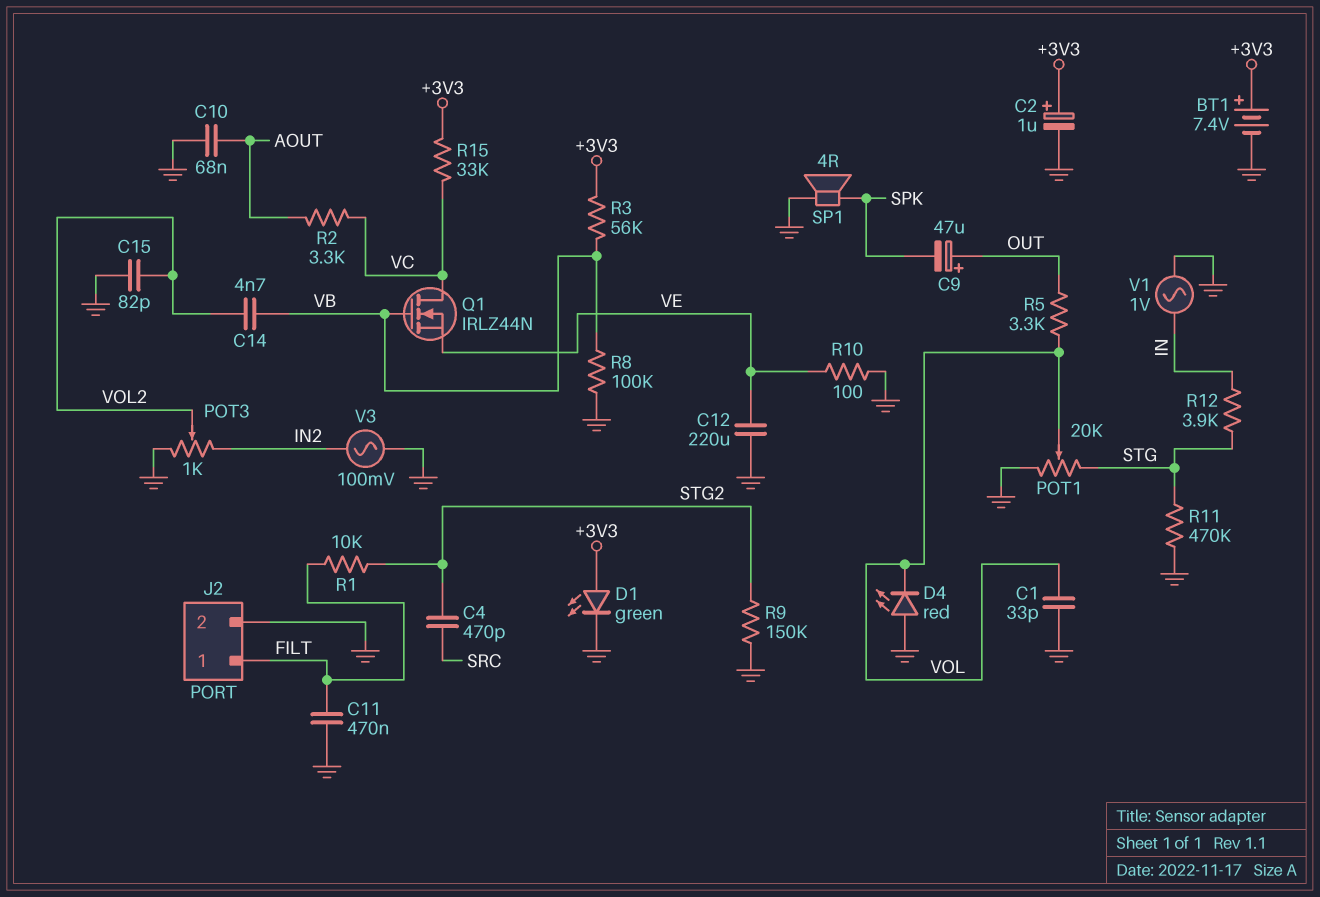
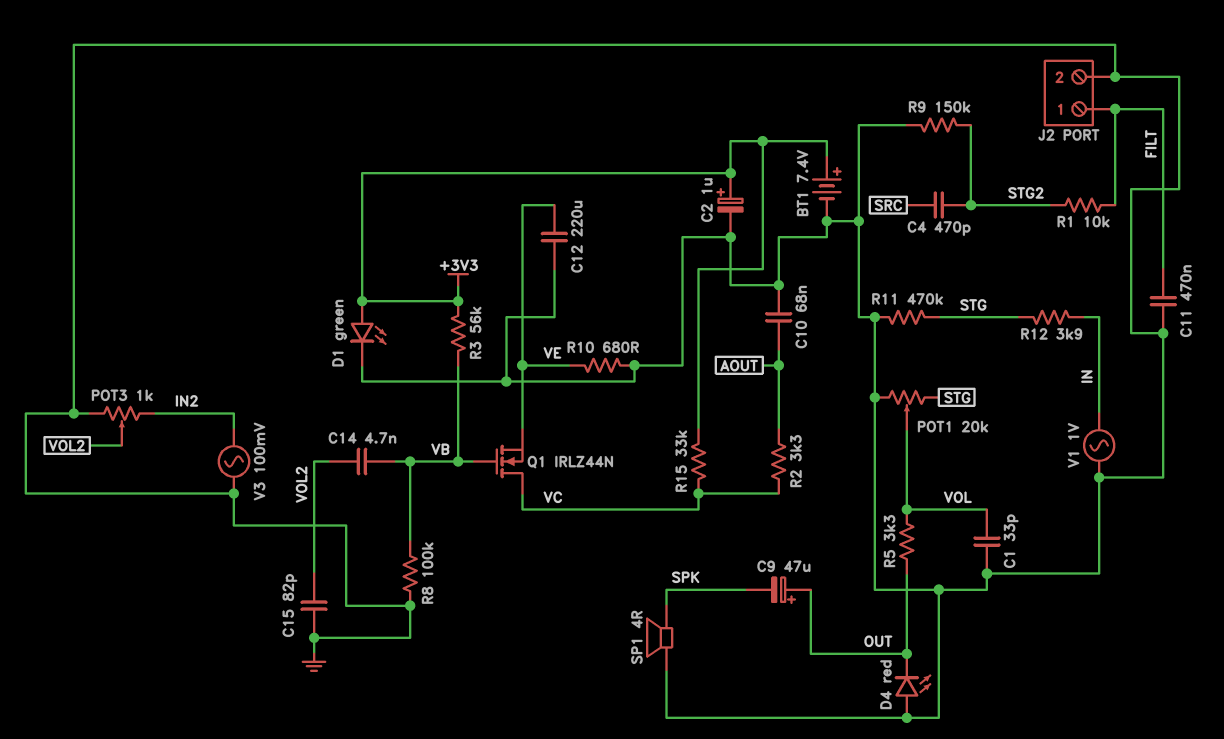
D4: LED red (A GND, K VOL) -> LED red (A GND, K OUT)
R10: 100 (GND, VE) -> 680 (GND, VE)

